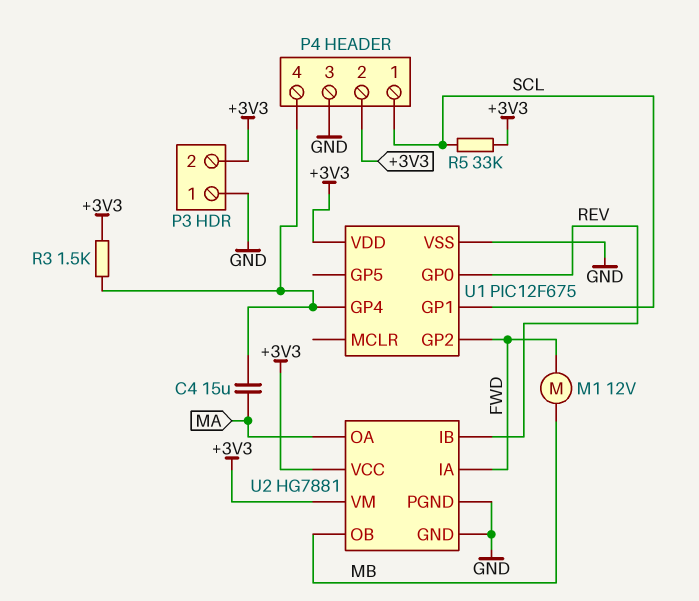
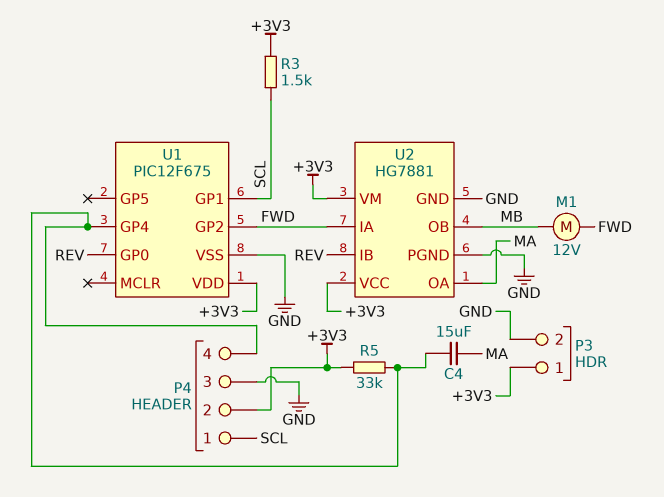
P3 pin 1: GND -> +3V3
P3 pin 2: +3V3 -> GND
R3: 1.5k (+3V3, P4/4) -> 1.5k (+3V3, SCL)
R5: 33k (+3V3, SCL) -> 33k (+3V3, P4/4)

